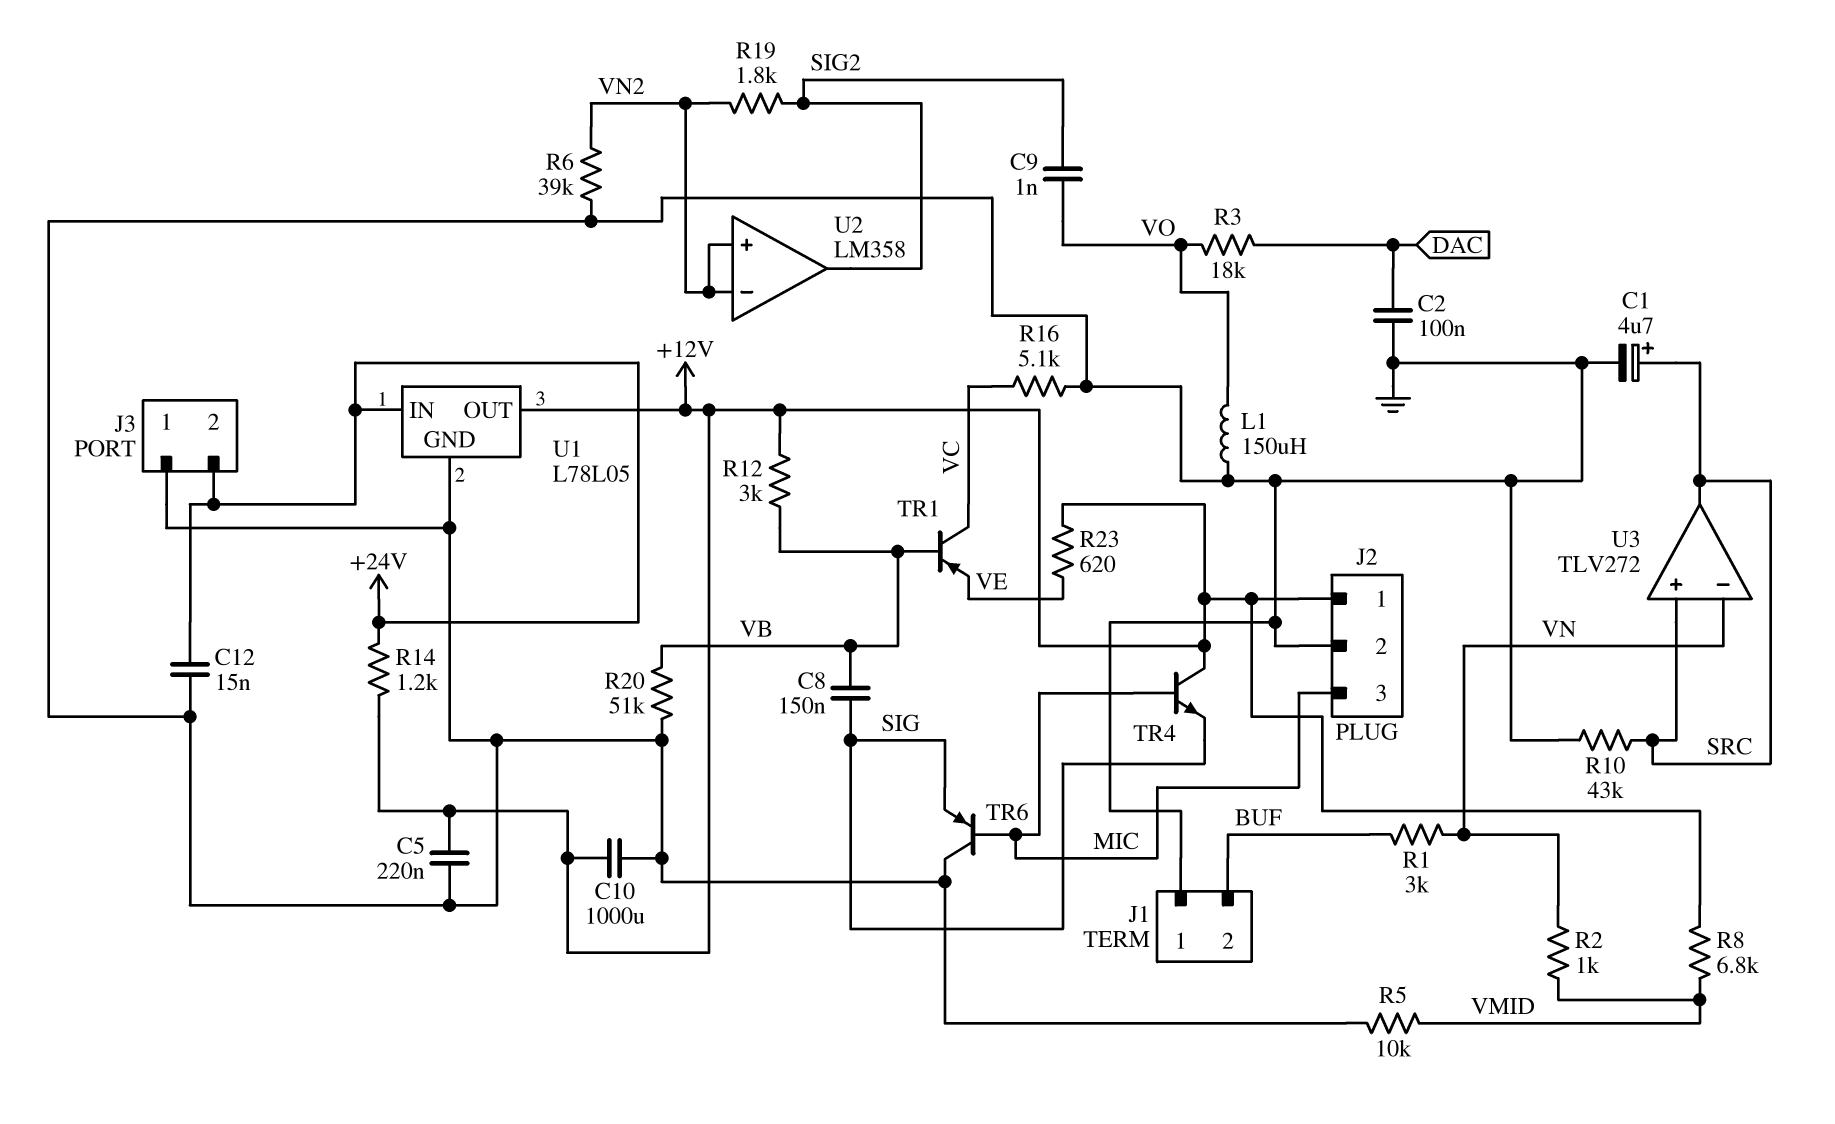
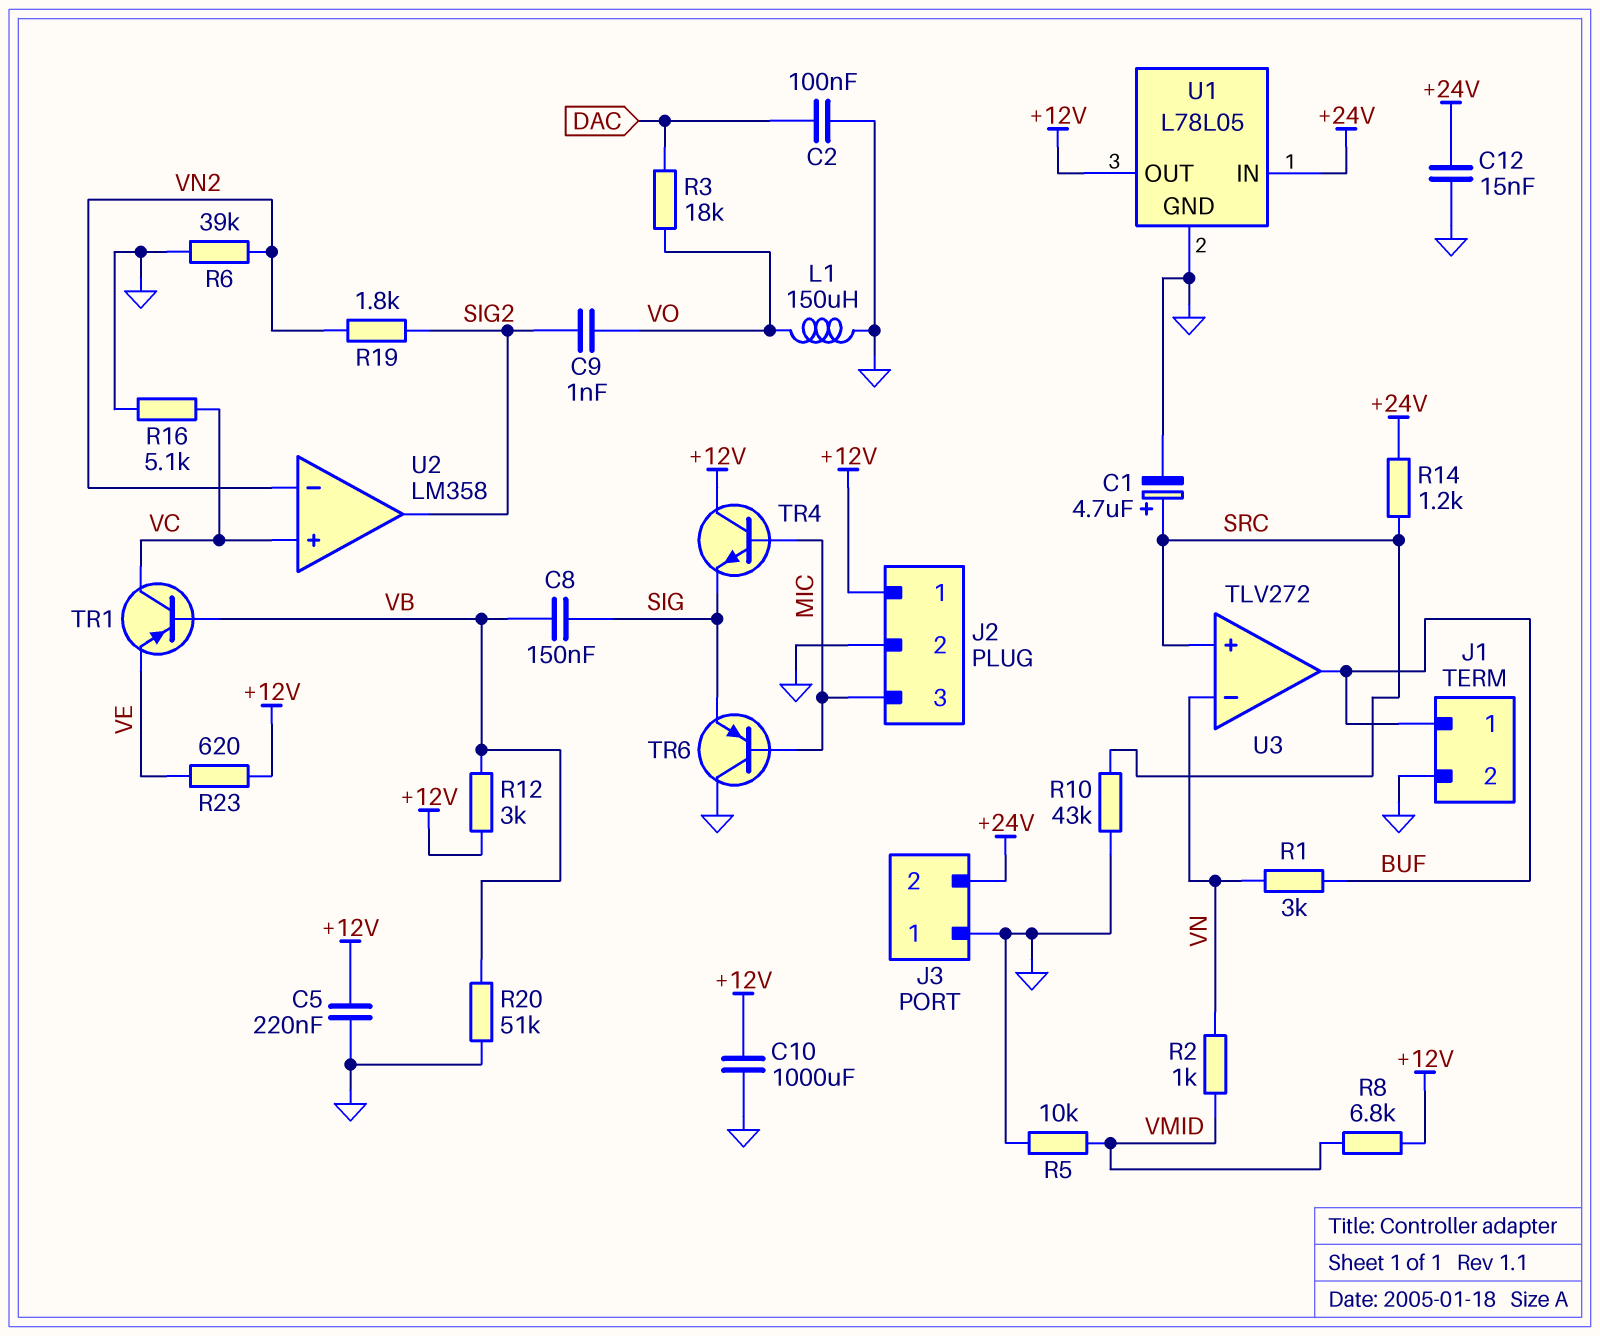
J1 pin 1: GND -> BUF
J1 pin 2: BUF -> GND
R14: 1.2k (+12V, +24V) -> 1.2k (+24V, SRC)
U2 pin in+: VN2 -> VC
U3 pin out: SRC -> BUF

